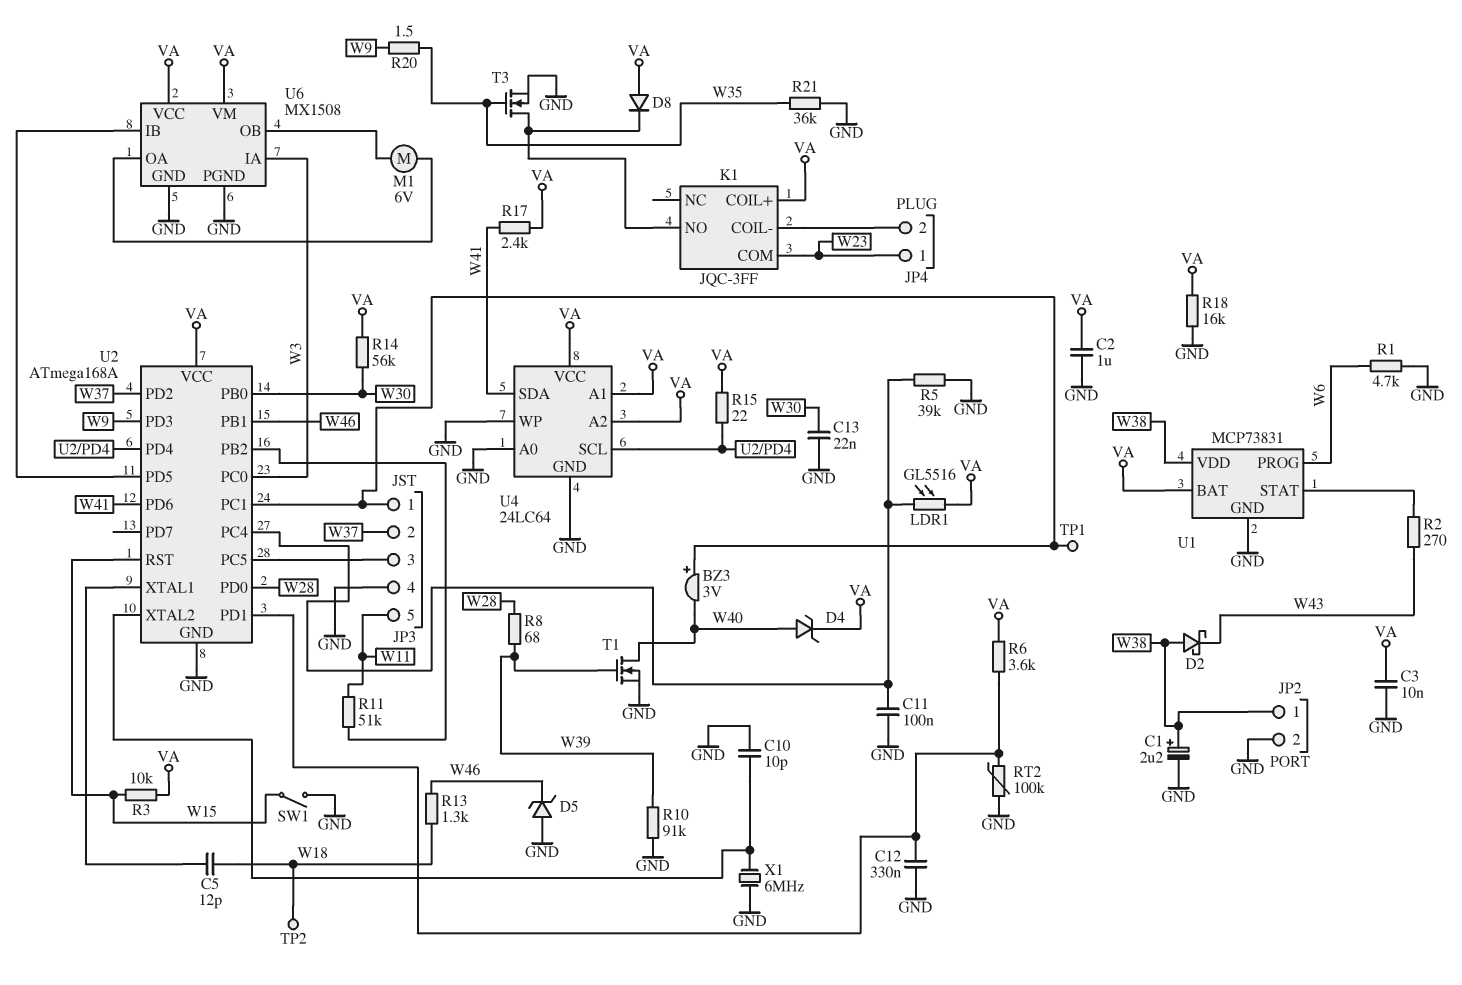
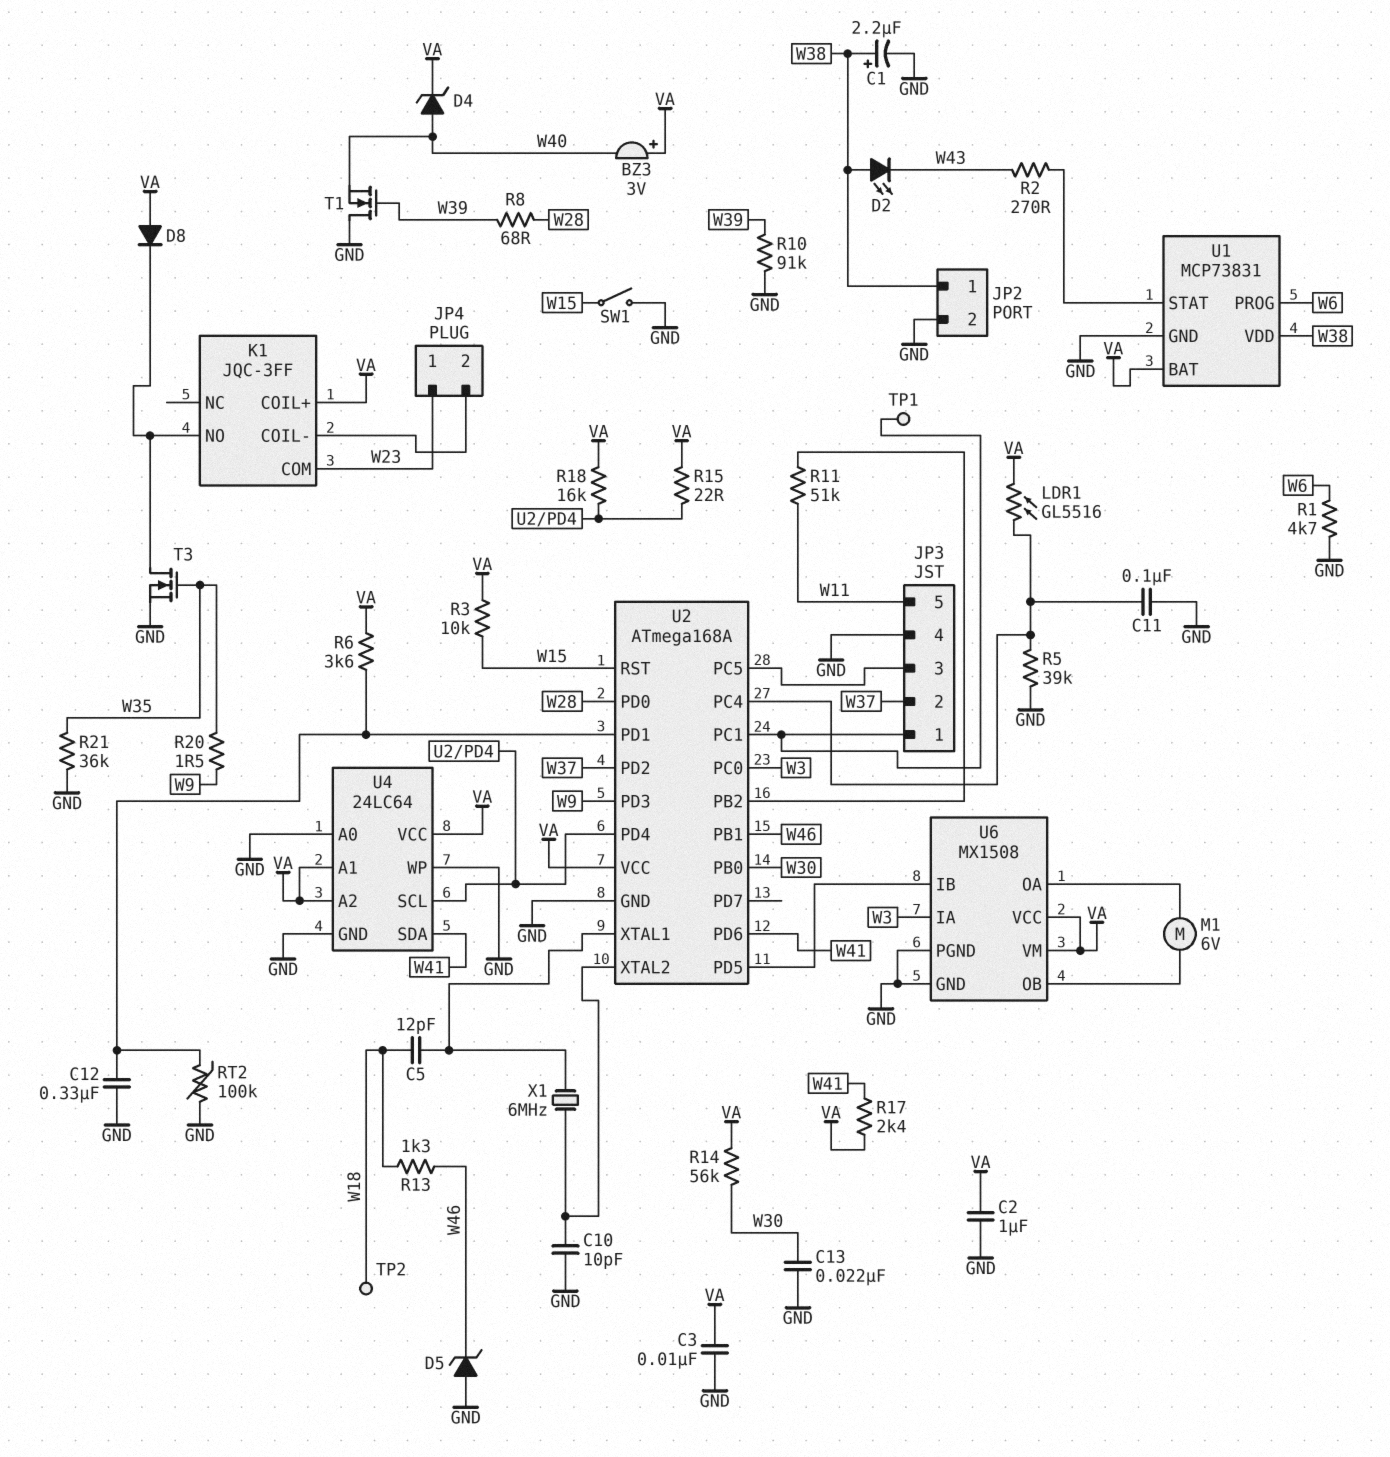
BZ3: buzzer 3V (plus JP3/1, minus W40) -> buzzer 3V (plus VA, minus W40)
D2: schottky (A W38, K W43) -> LED (A W38, K W43)
R18: 16k (GND, VA) -> 16k (U2/PD4, VA)
T1: NMOS (G W39, D W40, S GND) -> NMOS (G W39, D GND, S W40)
X1: 6MHz (GND, U2/XTAL2) -> 6MHz (U2/XTAL1, U2/XTAL2)

